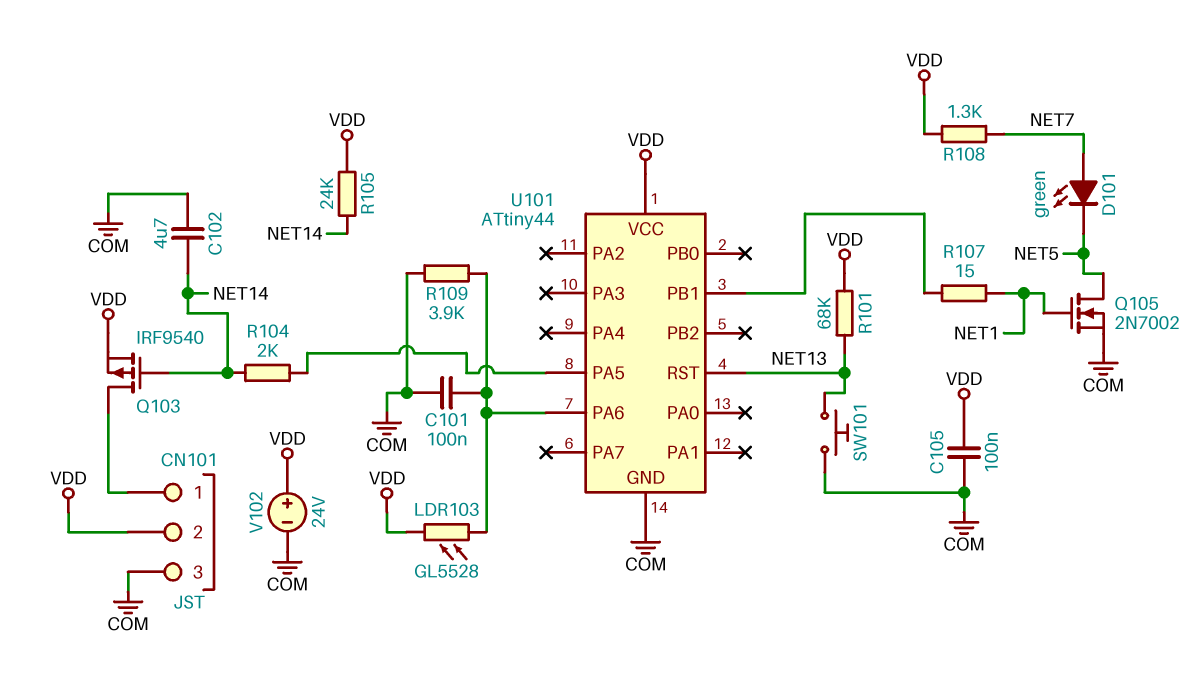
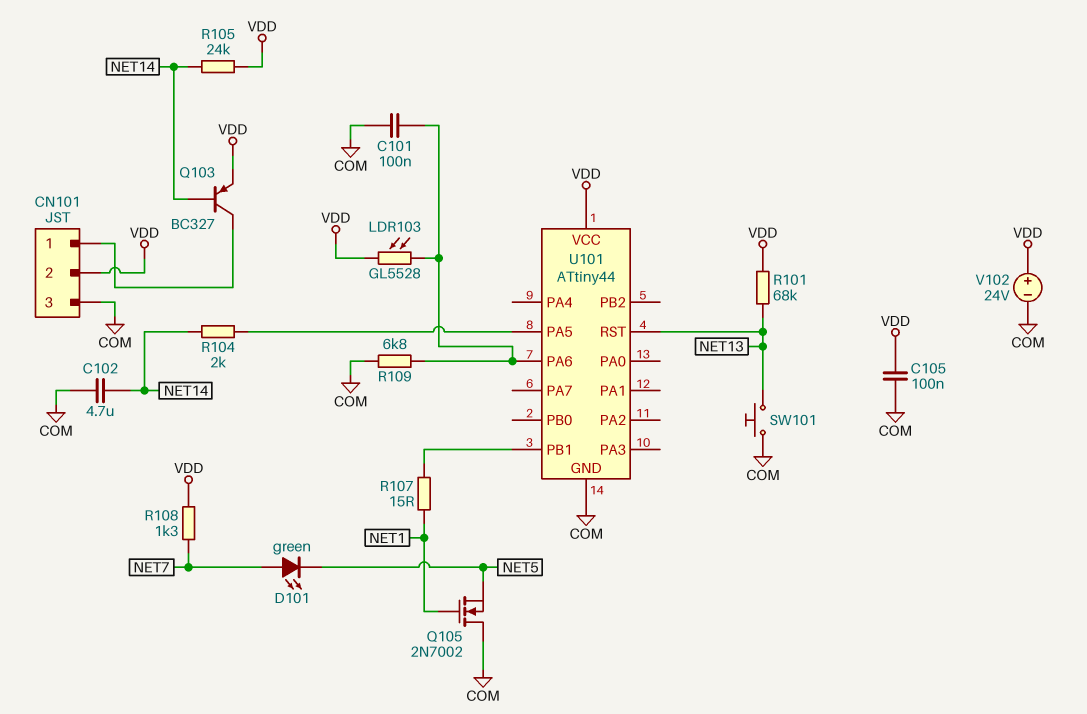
Q103: PMOS IRF9540 (G NET14, D CN101/1, S VDD) -> PNP BC327 (B NET14, C CN101/1, E VDD)
Q105: NMOS 2N7002 (G NET1, D NET5, S COM) -> NMOS 2N7002 (G NET1, D COM, S NET5)
R109: 3.9k (COM, U101/PA6) -> 6.8k (COM, U101/PA6)

